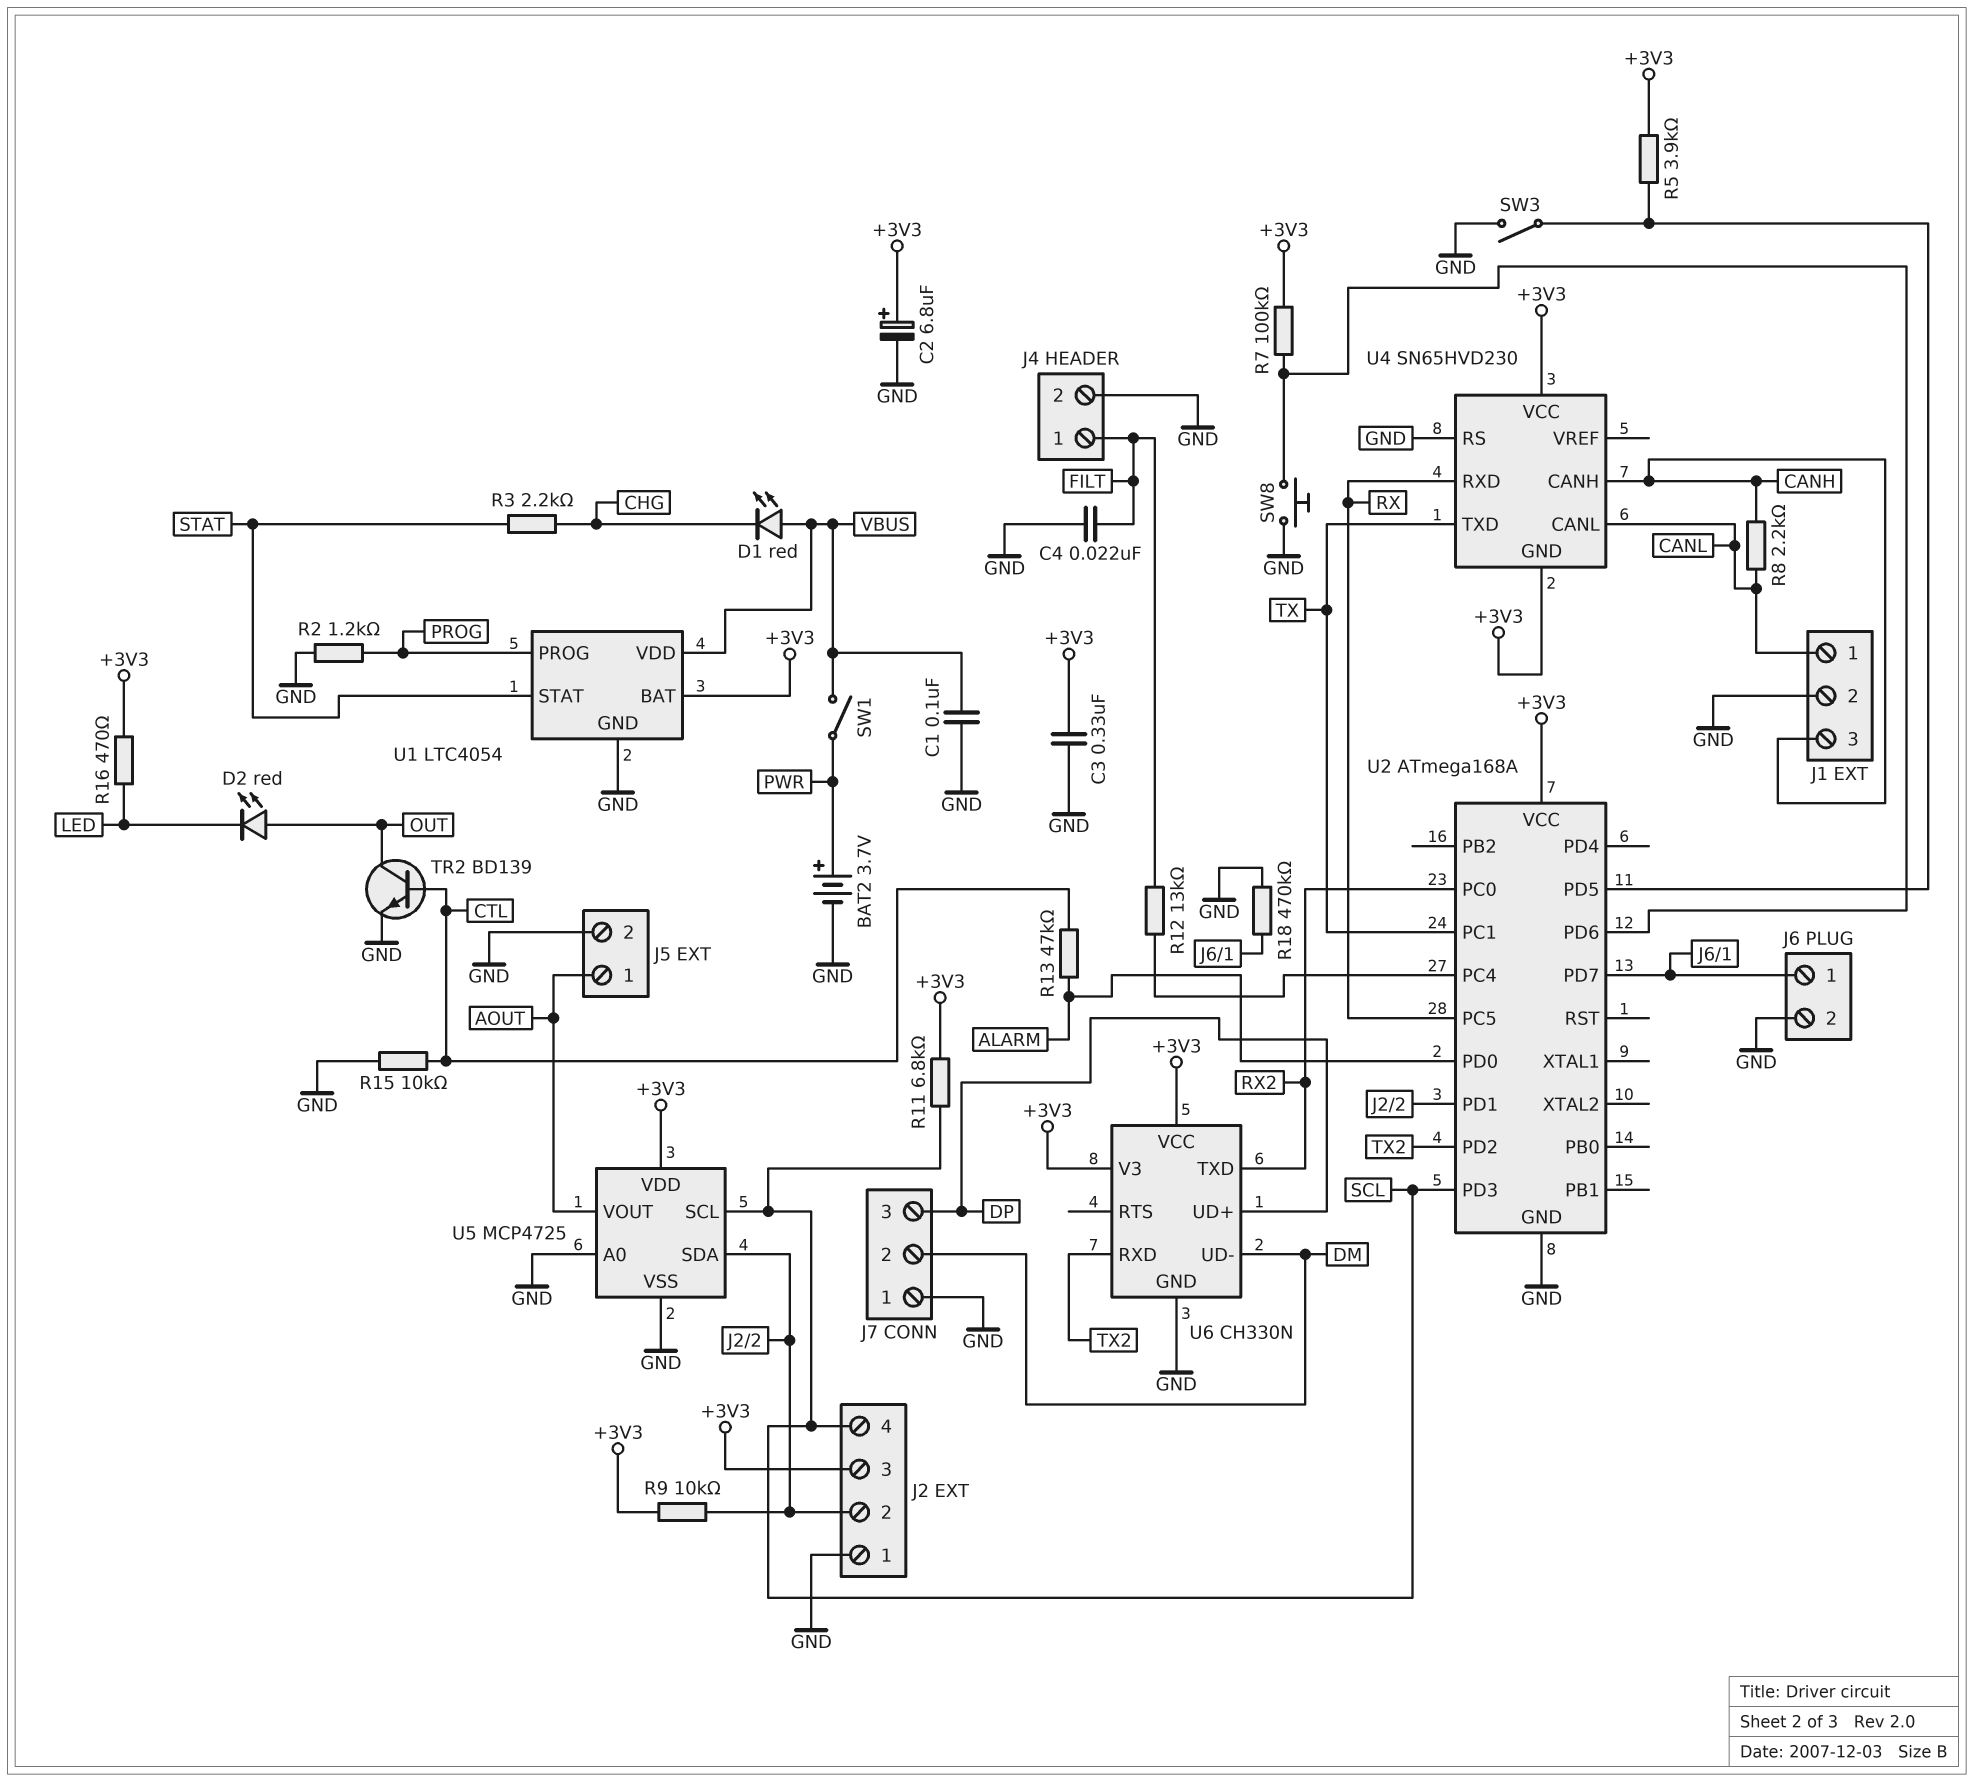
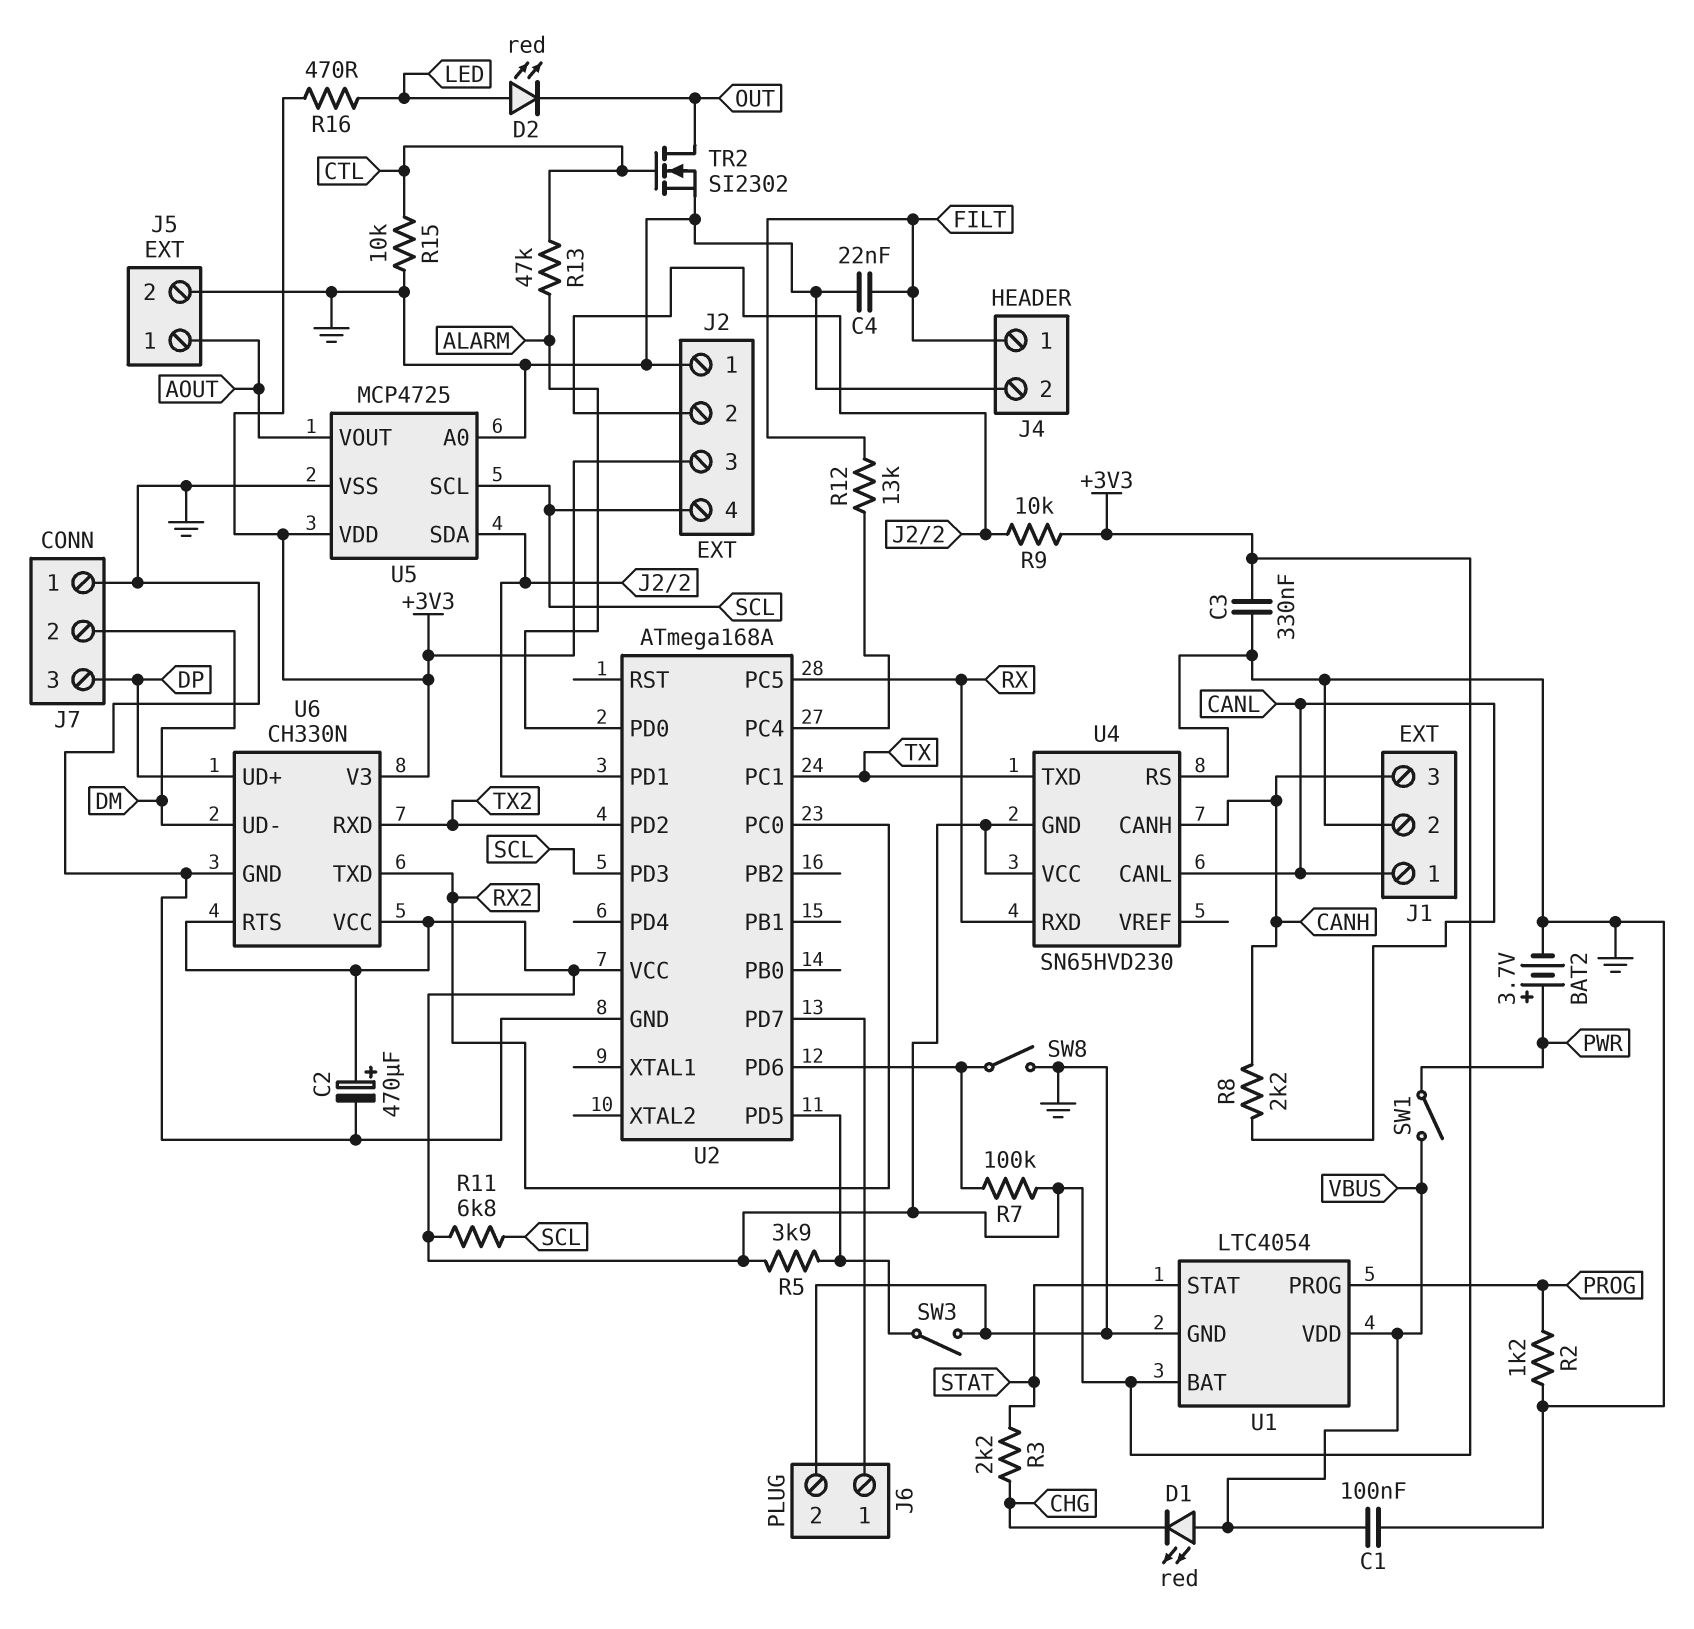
C2: 6.8uF (plus +3V3, minus GND) -> 470uF (plus +3V3, minus GND)
D2: LED red (A OUT, K LED) -> LED red (A LED, K OUT)
R18: 470k (GND, J6/1) -> none
SW8: button (GND, U2/PD6) -> switch (GND, U2/PD6)
TR2: NPN BD139 (B CTL, C OUT, E GND) -> NMOS SI2302 (G CTL, D OUT, S GND)
U6 pin RTS: none -> +3V3

